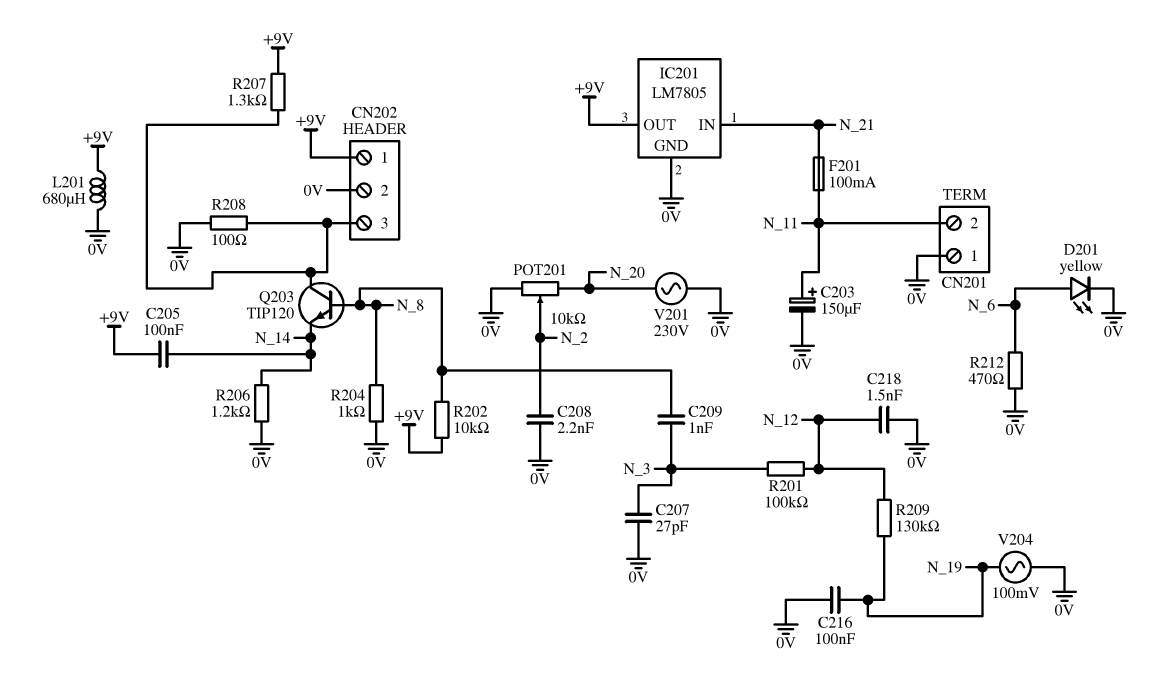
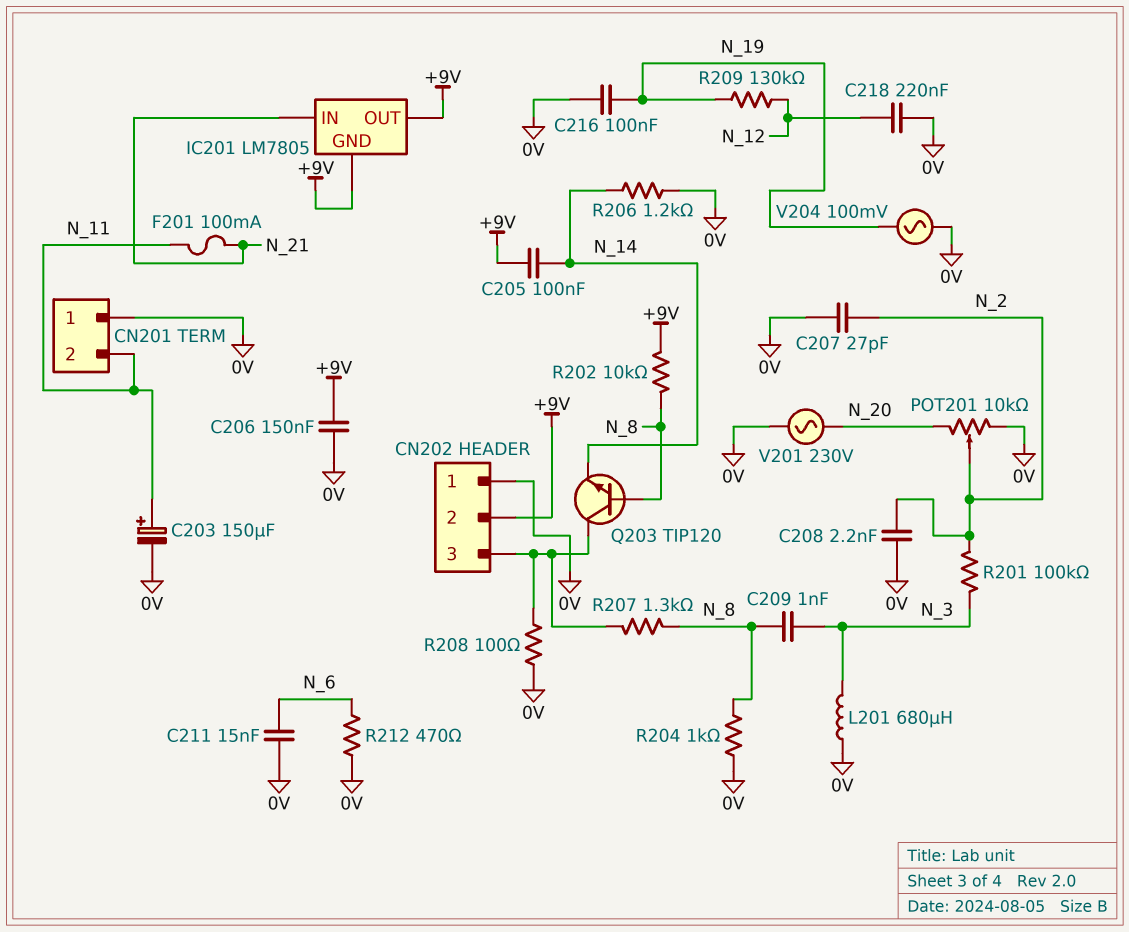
C206: none -> 150nF (+9V, 0V)
C207: 27pF (0V, N_3) -> 27pF (0V, N_2)
C211: none -> 15nF (0V, N_6)
C218: 1.5nF (0V, N_12) -> 220nF (0V, N_12)
CN202 pin 1: +9V -> 0V
CN202 pin 2: 0V -> +9V
D201: LED yellow (A N_6, K 0V) -> none
IC201 pin GND: 0V -> +9V
L201: 680uH (+9V, 0V) -> 680uH (0V, N_3)
R201: 100k (N_3, N_12) -> 100k (N_2, N_3)
R207: 1.3k (+9V, CN202/3) -> 1.3k (CN202/3, N_8)

